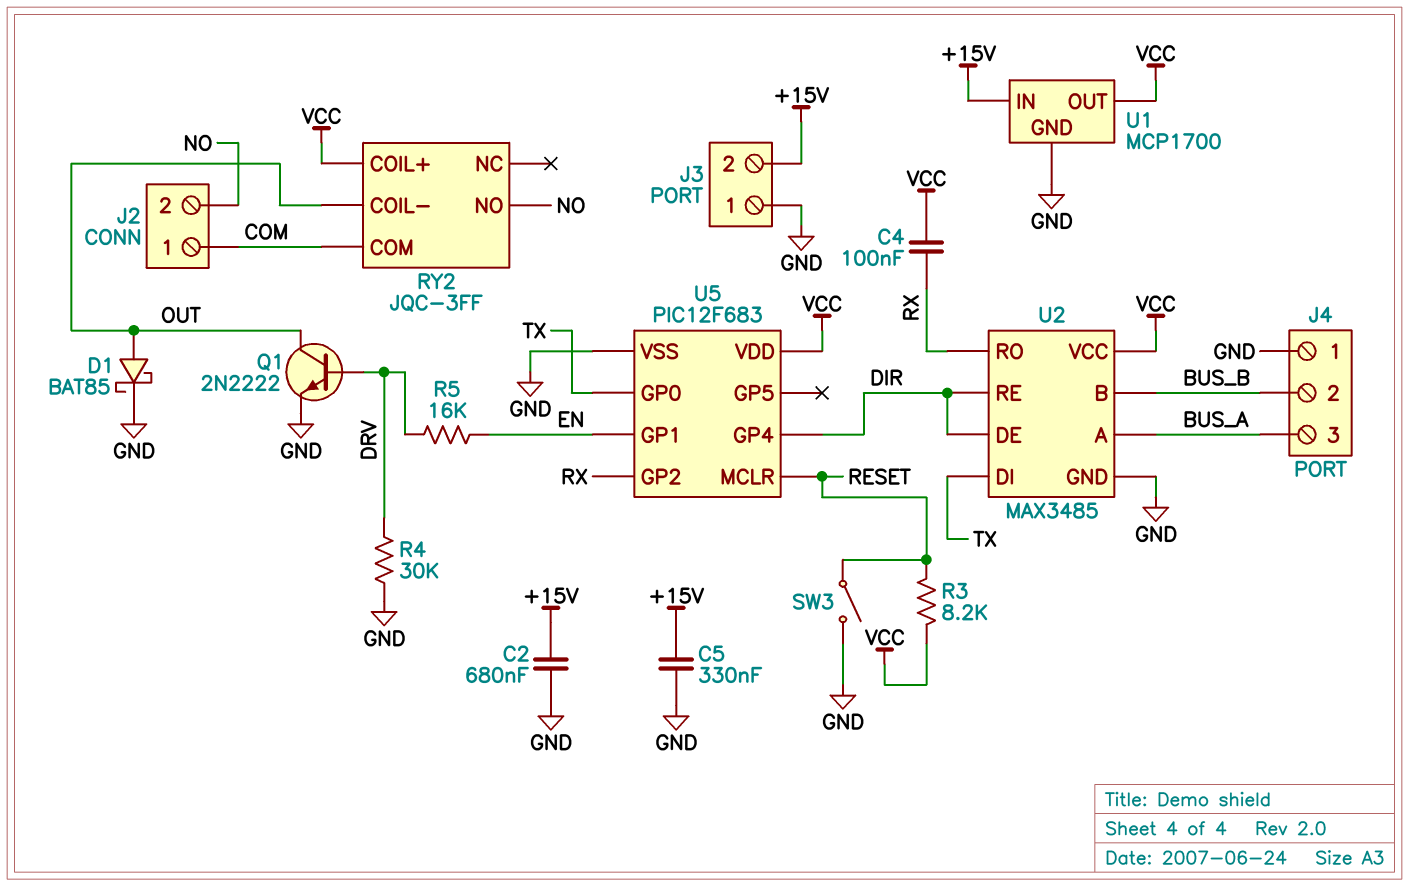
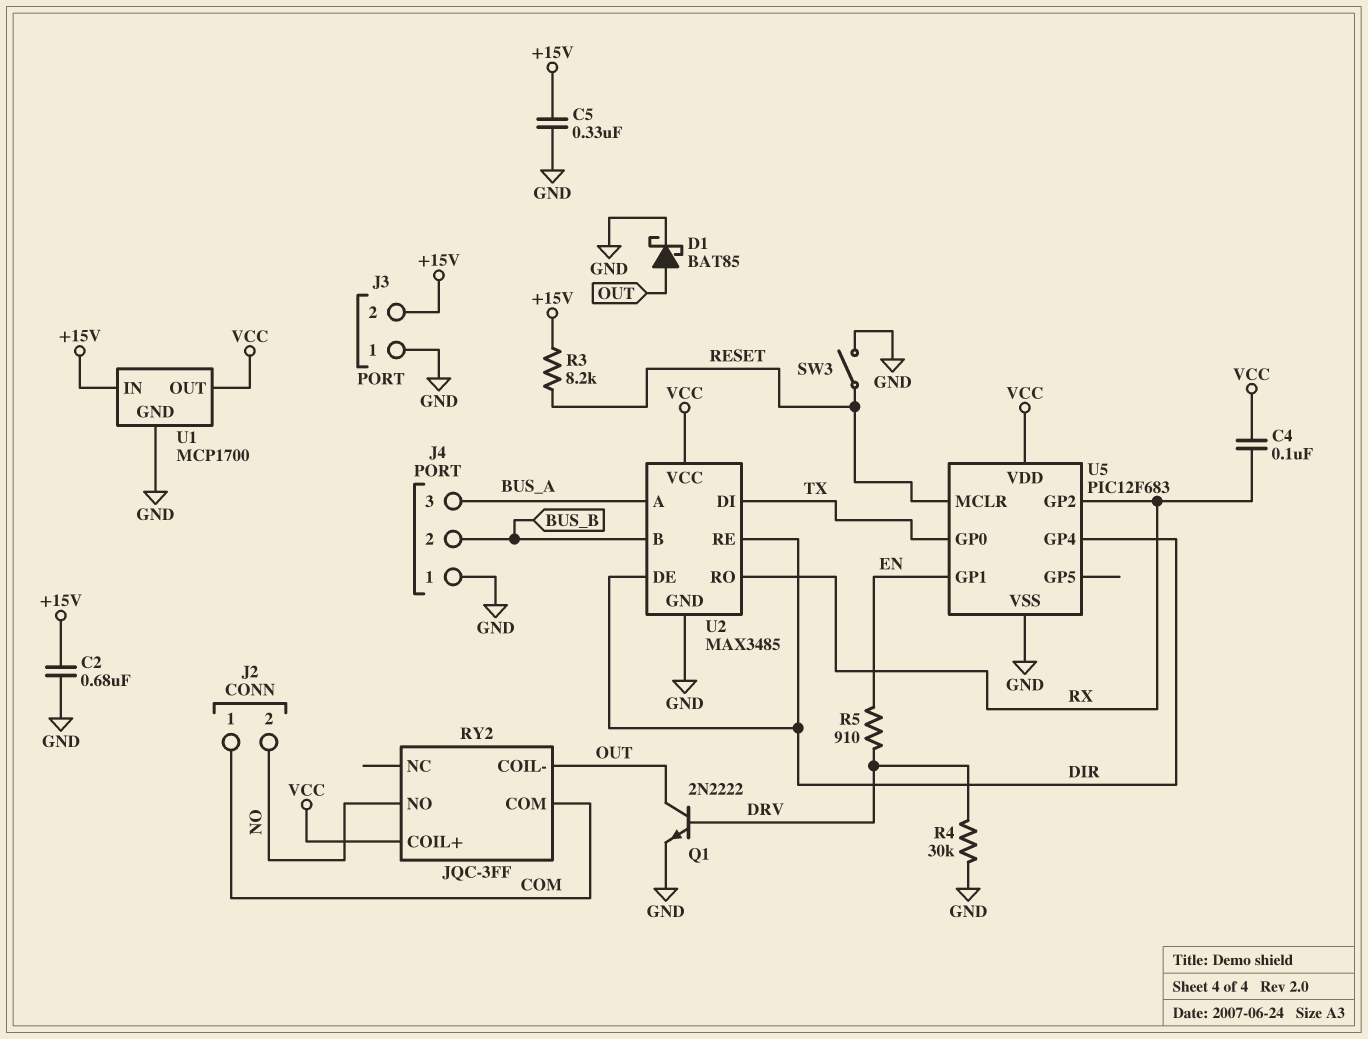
R3: 8.2k (RESET, VCC) -> 8.2k (+15V, RESET)
R5: 16k (DRV, EN) -> 910 (DRV, EN)

